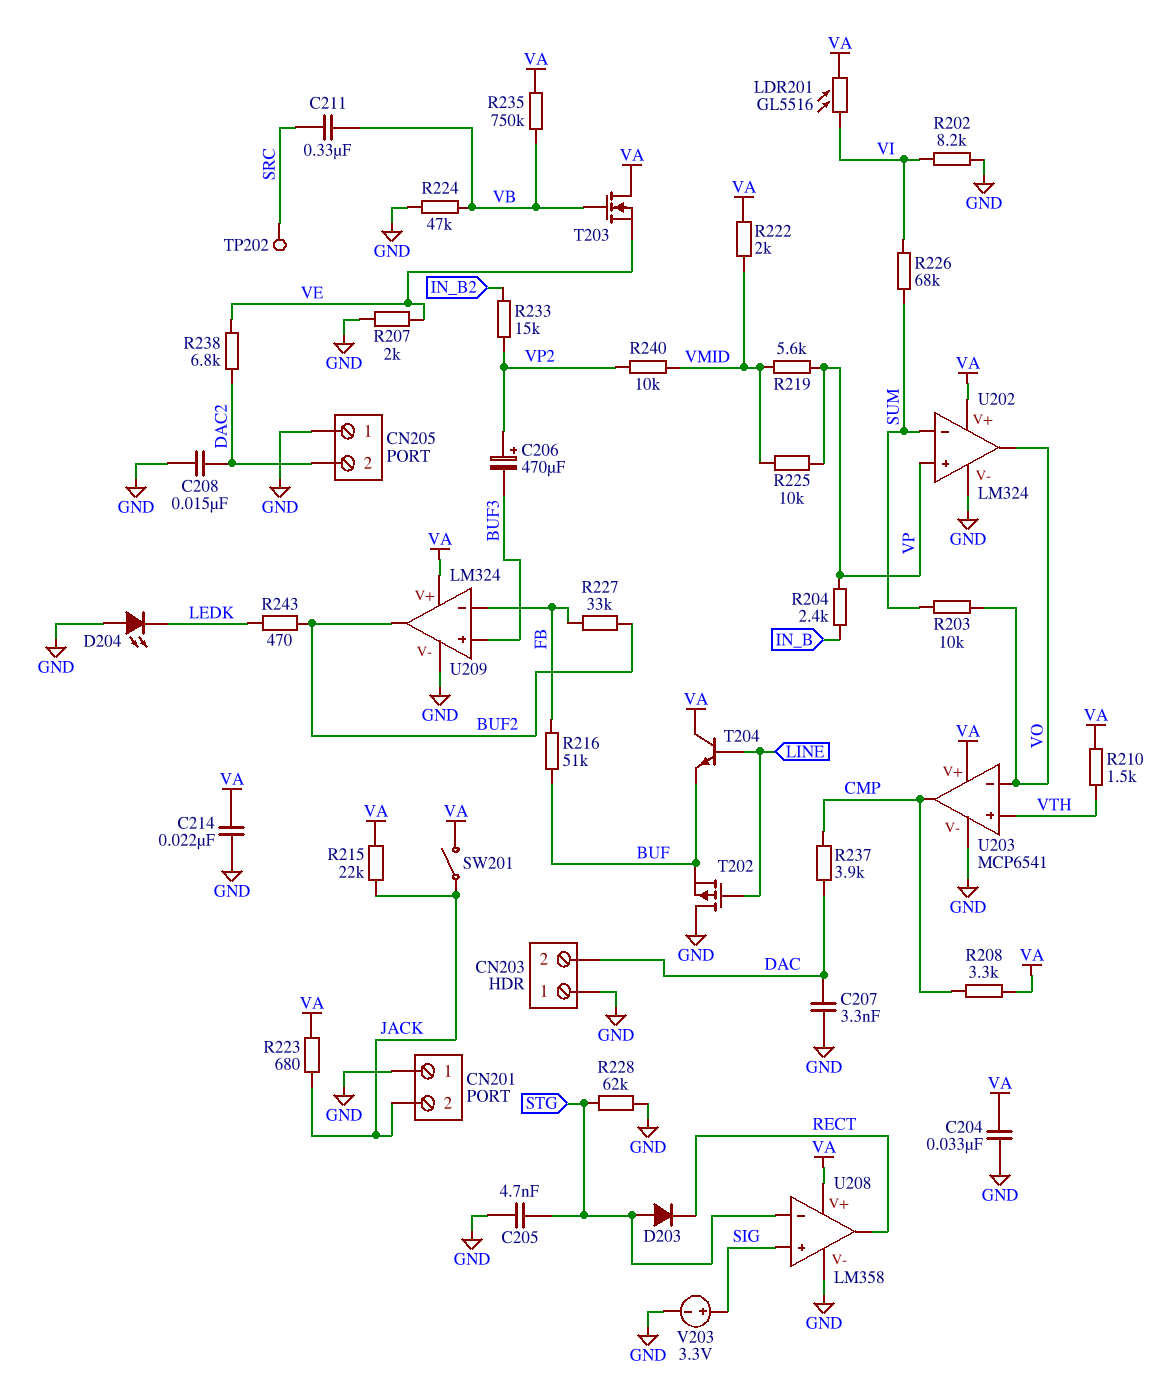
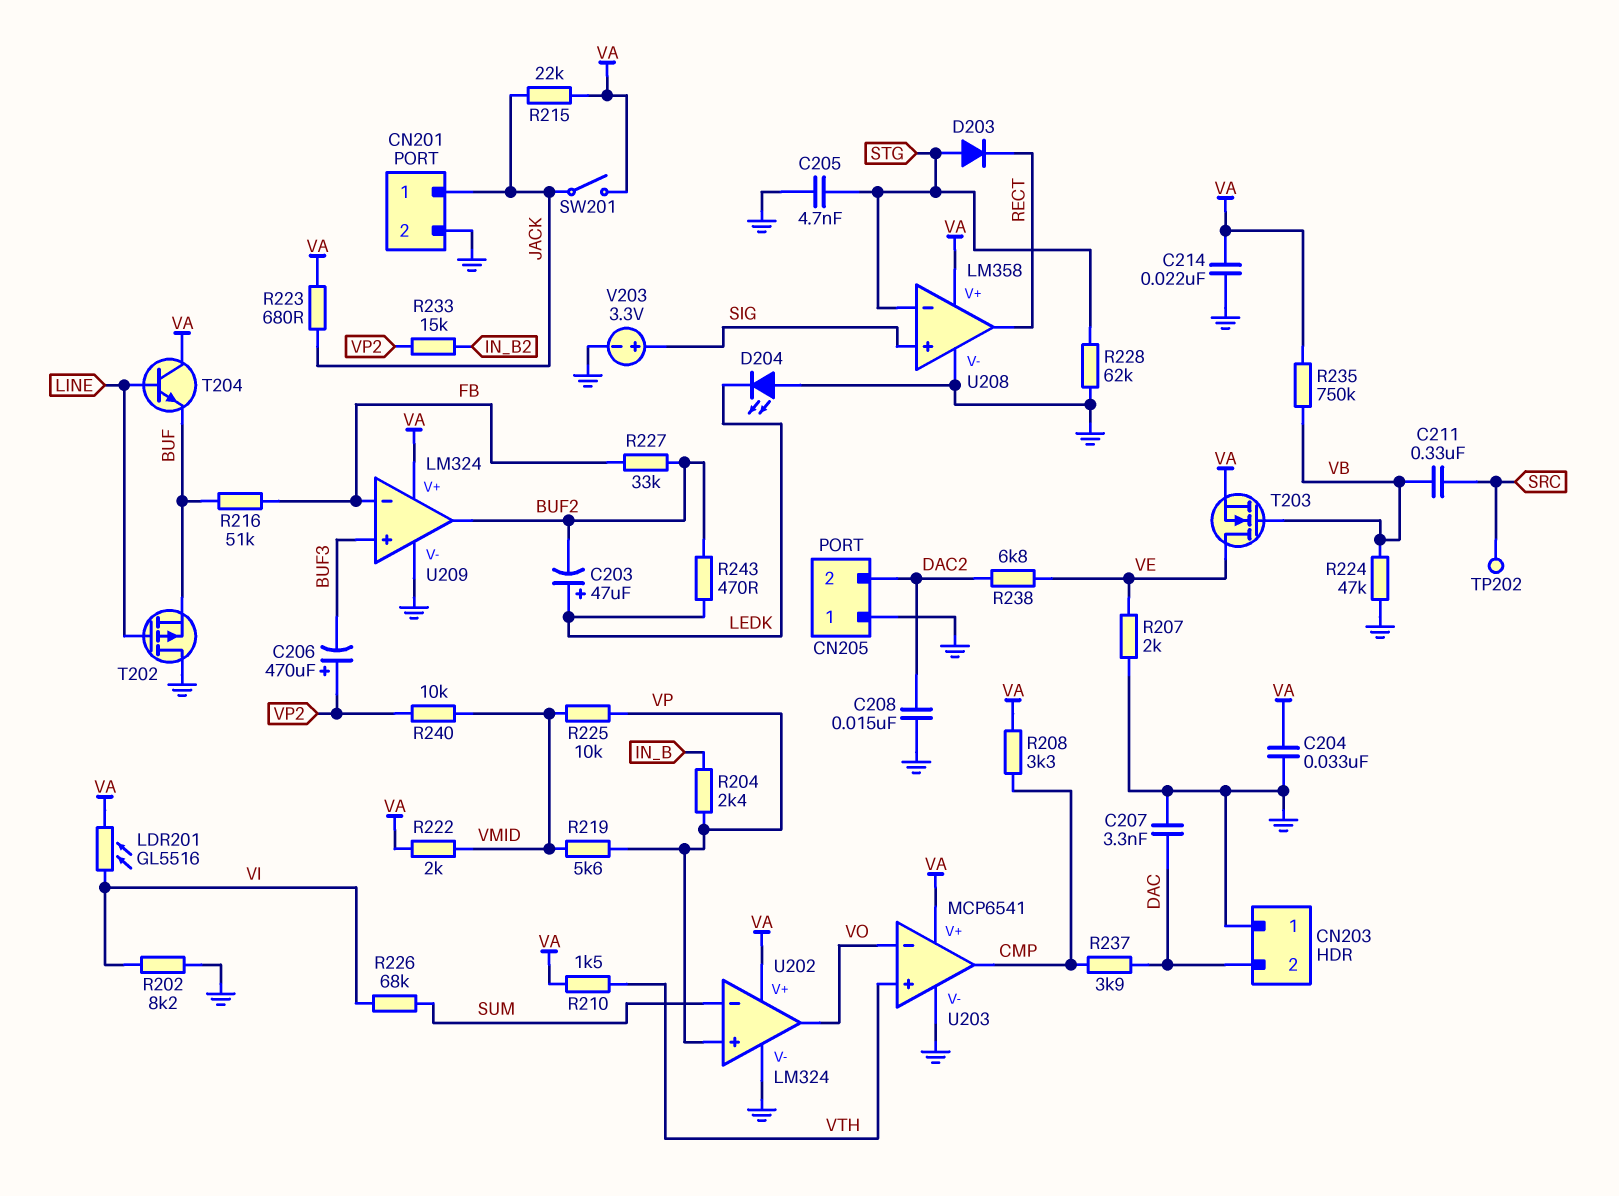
C203: none -> 47uF (plus LEDK, minus BUF2)
CN201 pin 1: GND -> JACK
CN201 pin 2: JACK -> GND
R203: 10k (SUM, VO) -> none
T203: NMOS (G VB, D VA, S VE) -> NMOS (G VB, D VE, S VA)

